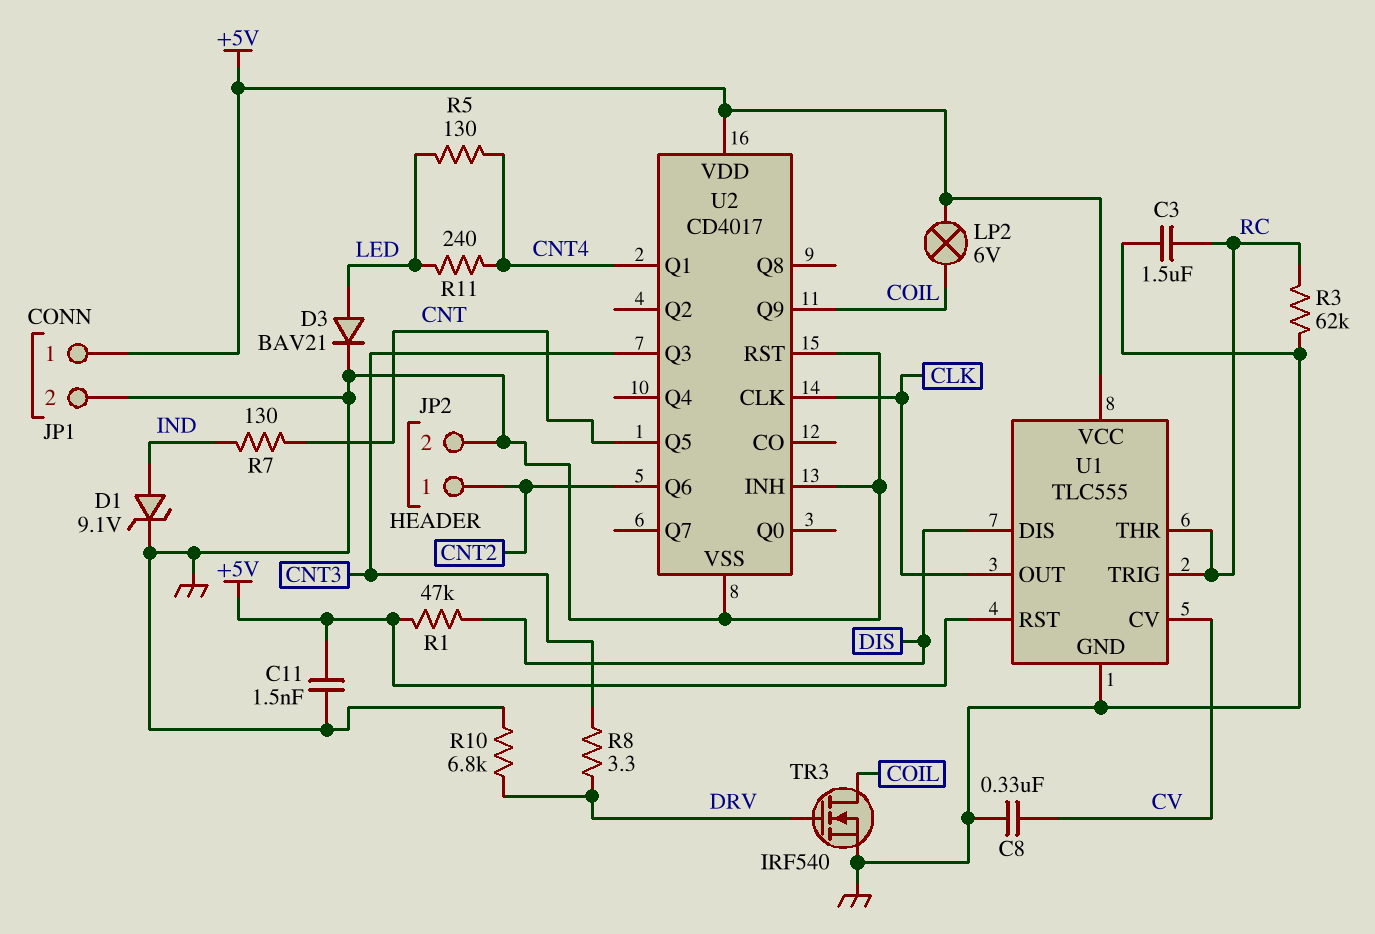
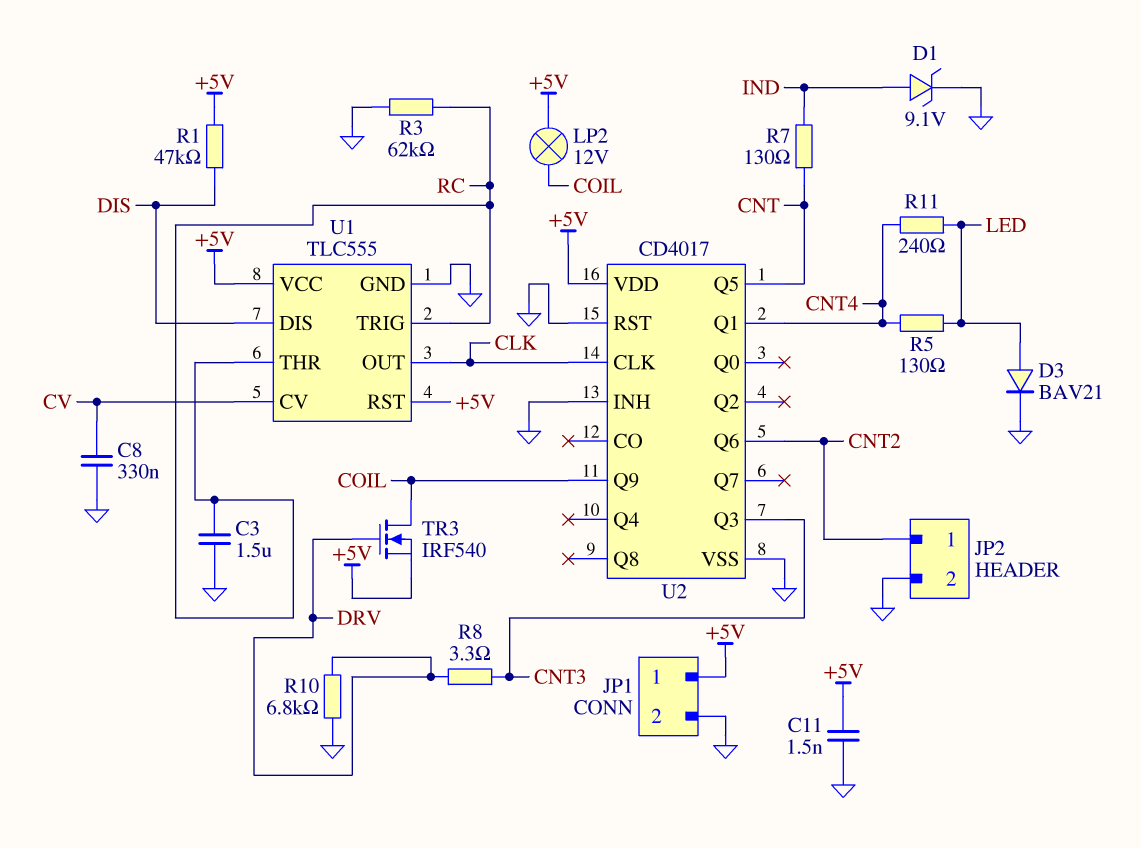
LP2: lamp 6V (+5V, COIL) -> lamp 12V (+5V, COIL)
TR3: NMOS IRF540 (G DRV, D COIL, S GND) -> NMOS IRF540 (G DRV, D COIL, S +5V)

